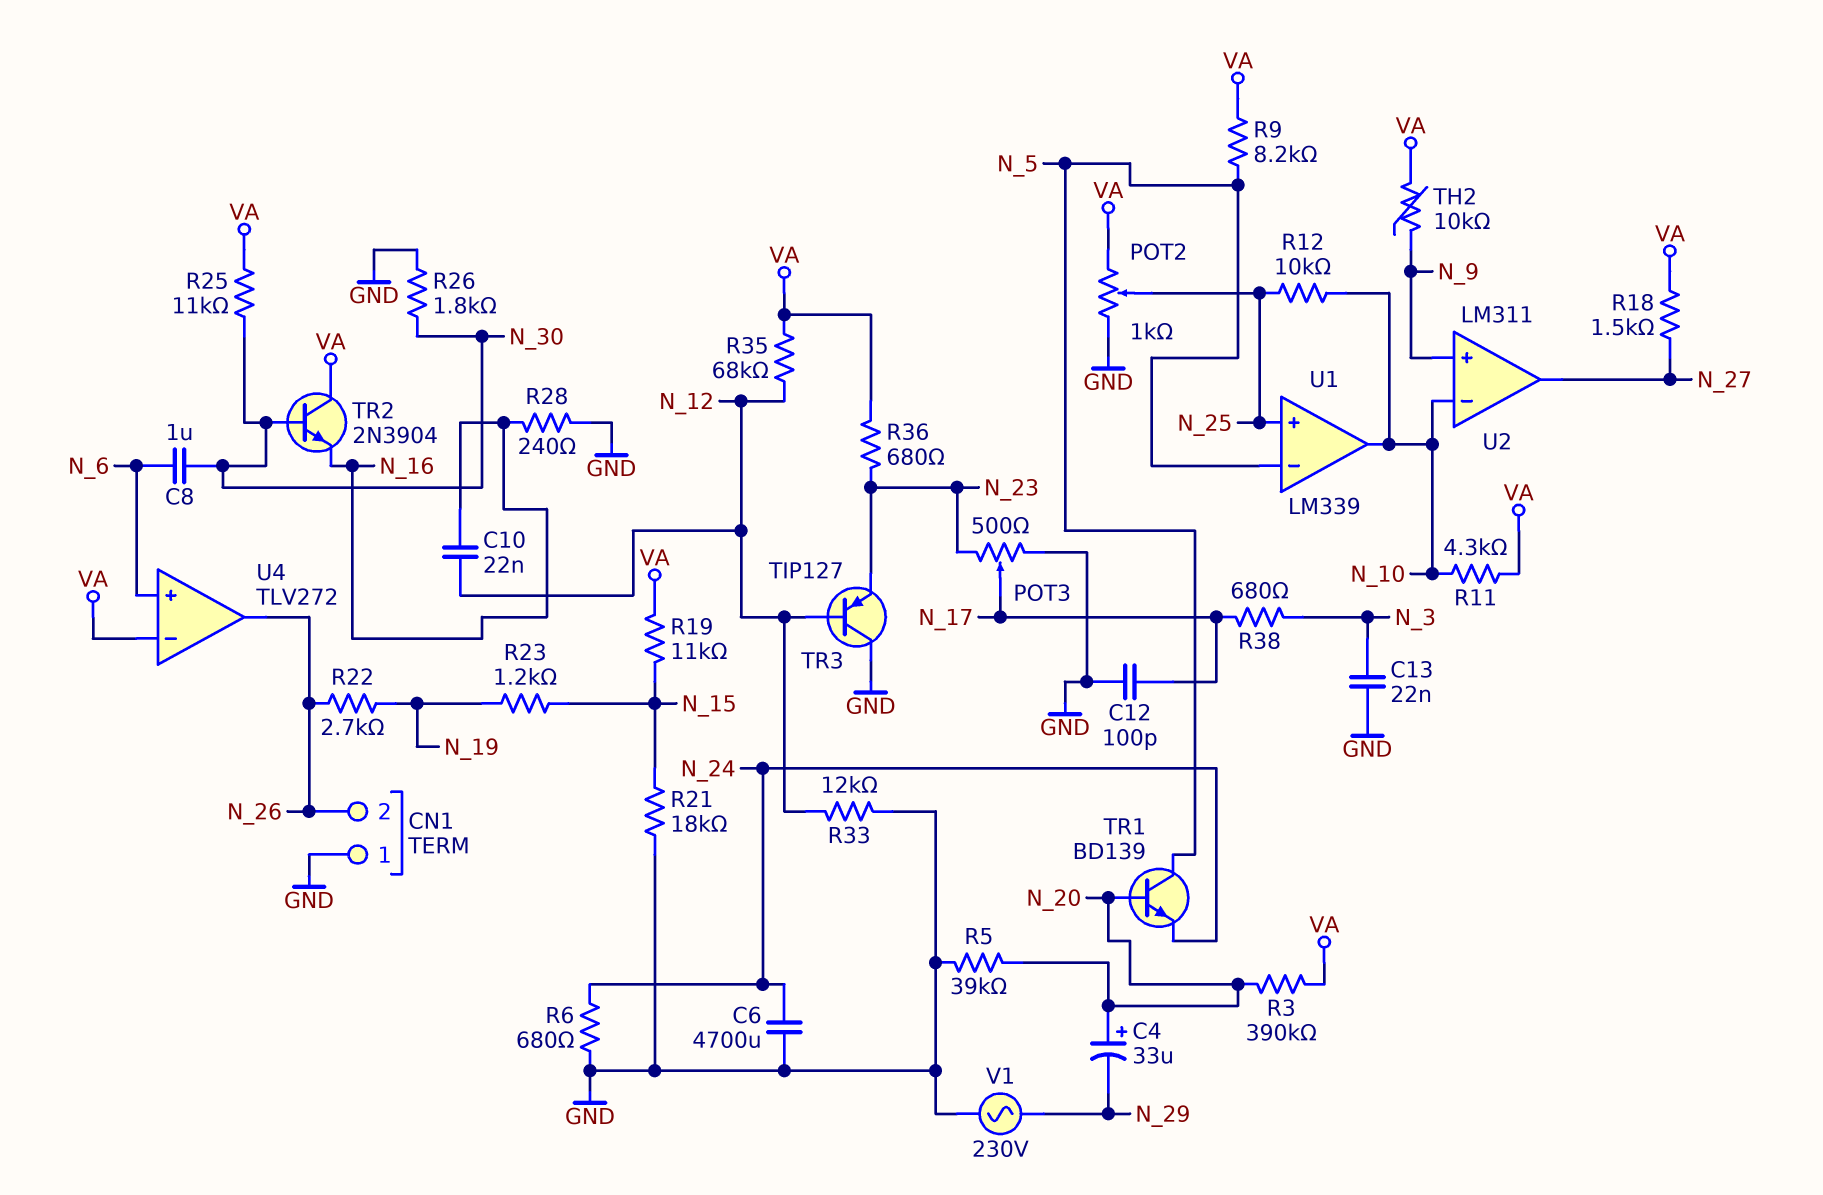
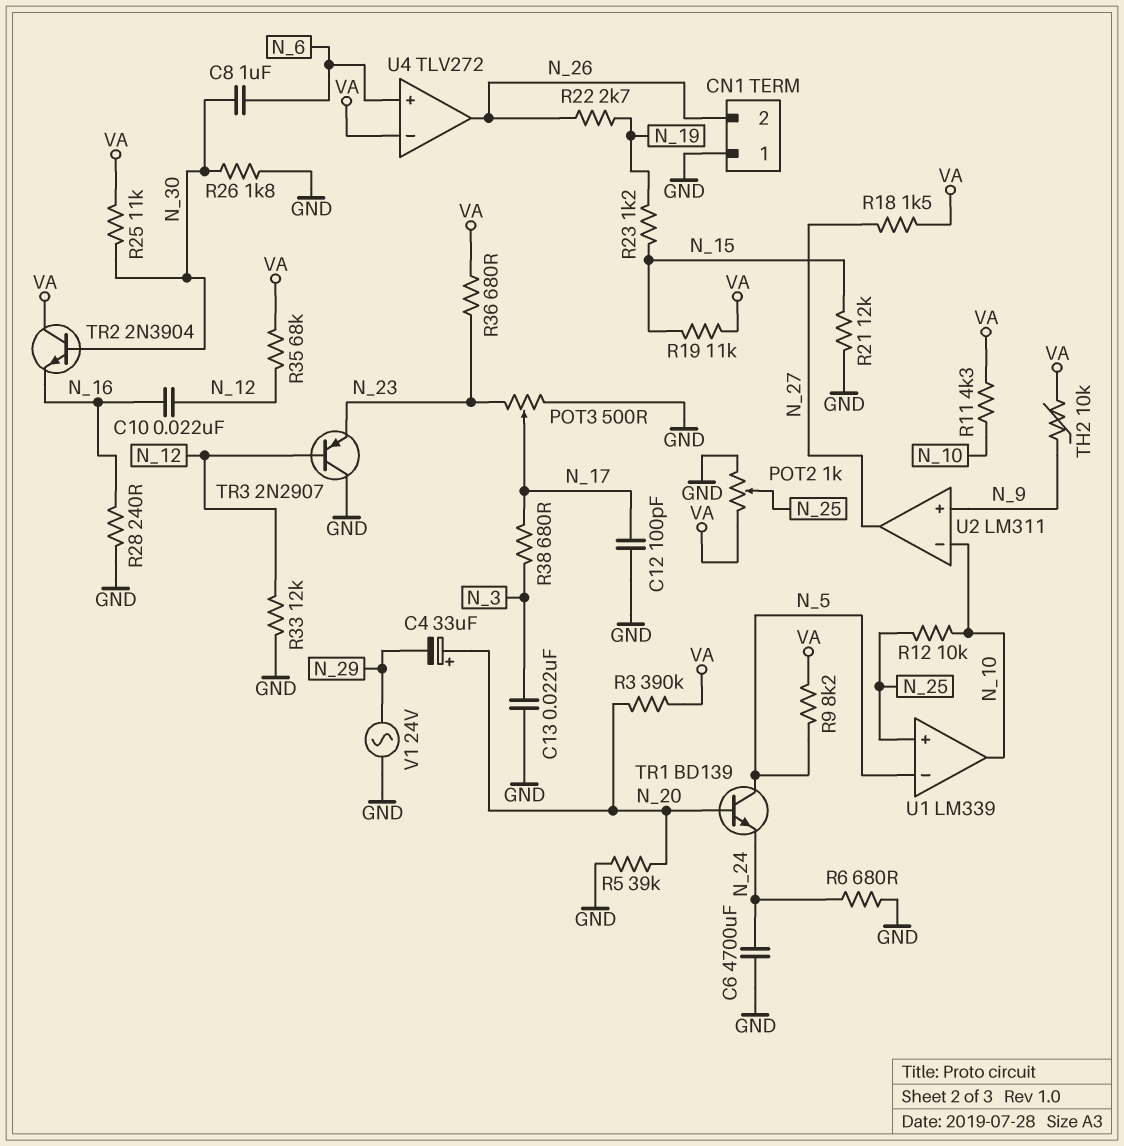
R21: 18k (GND, N_15) -> 12k (GND, N_15)
TR3: PNP TIP127 (B N_12, C GND, E N_23) -> PNP 2N2907 (B N_12, C GND, E N_23)
V1: AC 230V (GND, N_29) -> AC 24V (GND, N_29)

